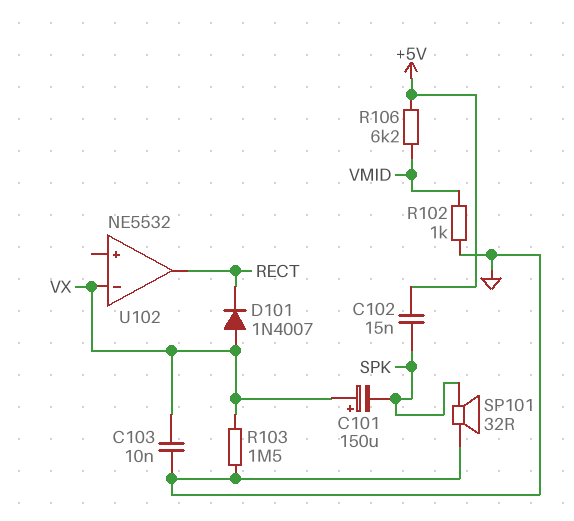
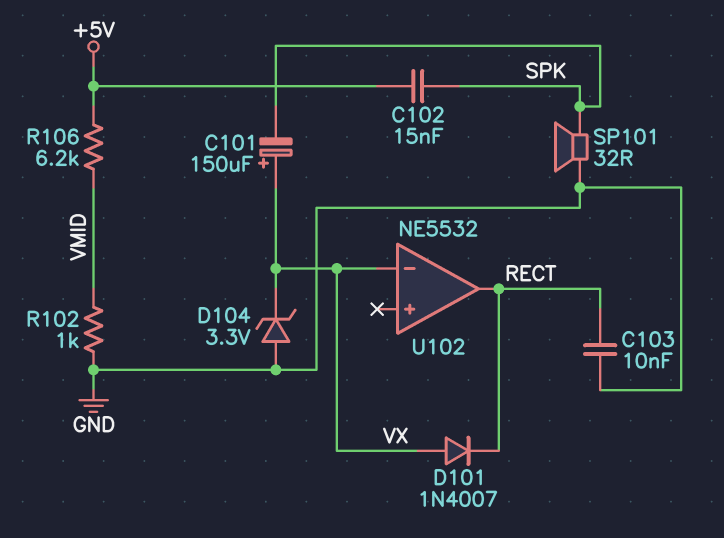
C103: 10nF (GND, VX) -> 10nF (GND, RECT)
D104: none -> zener 3.3V (A GND, K VX)
R103: 1.5M (GND, VX) -> none

